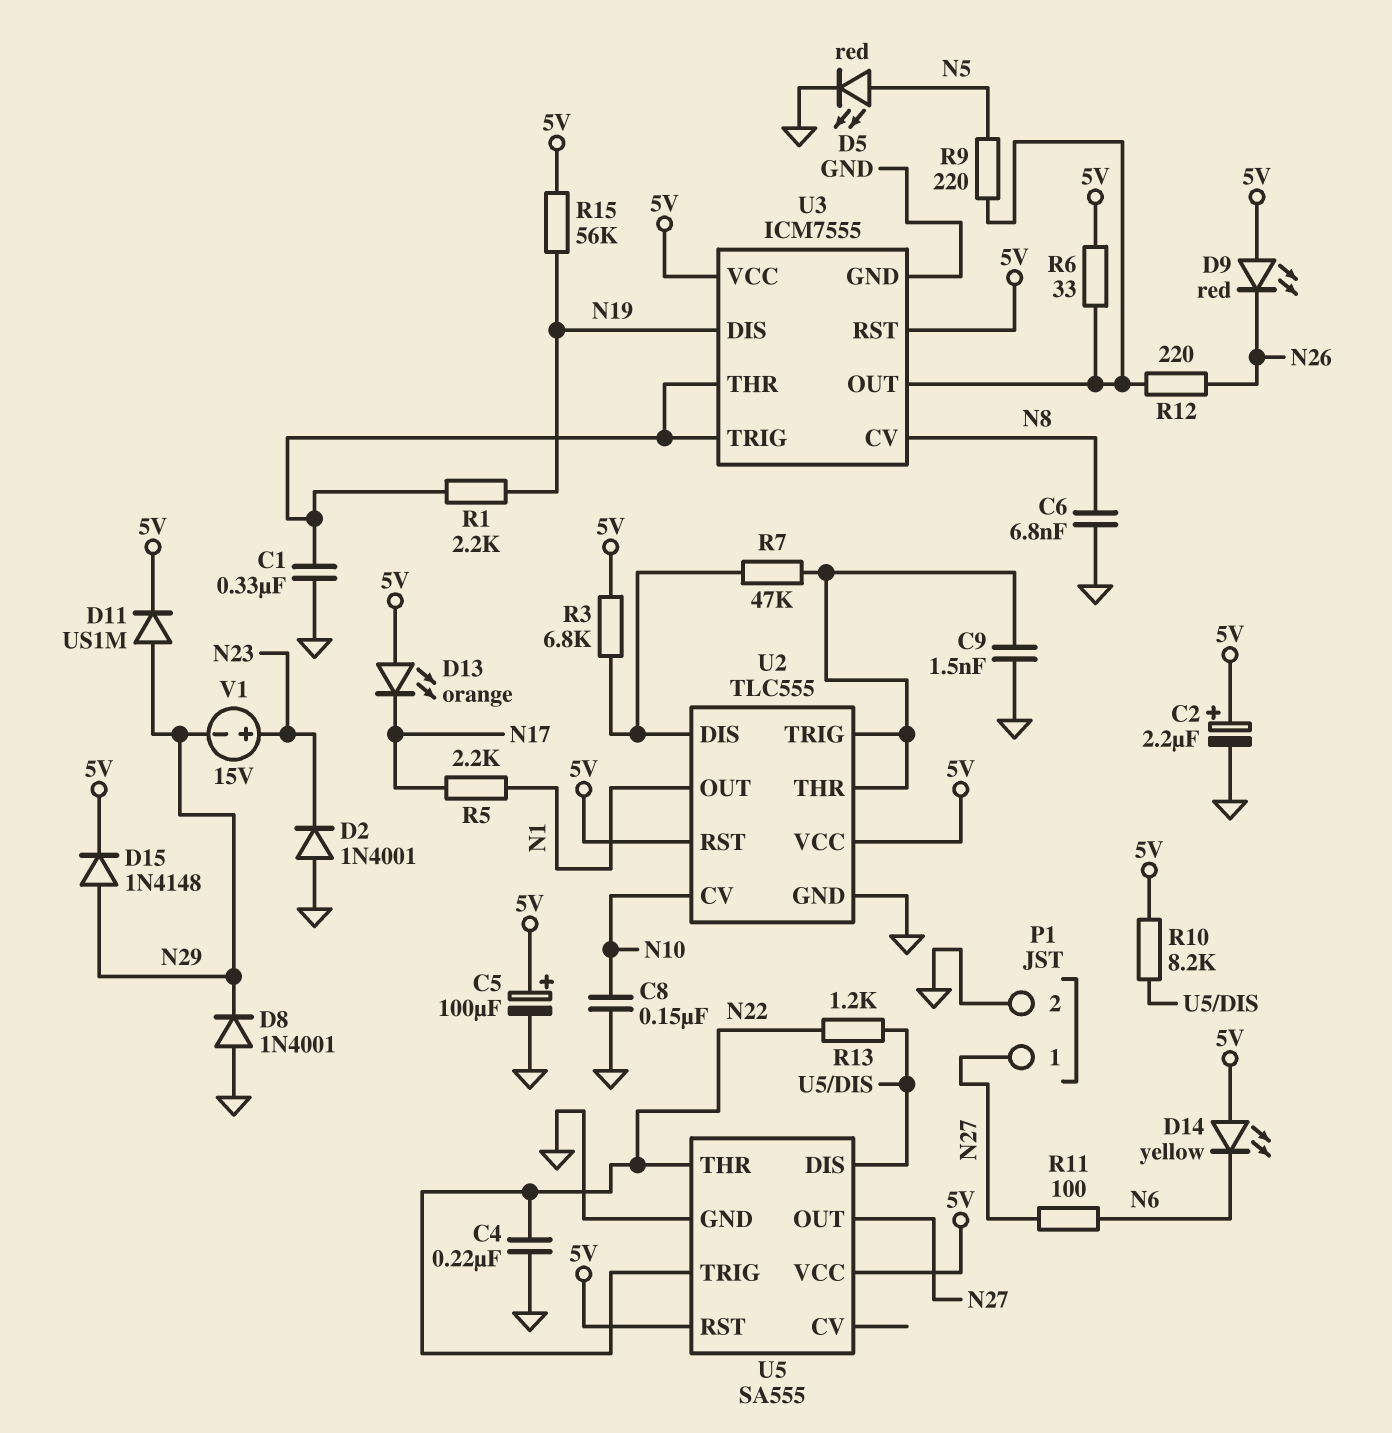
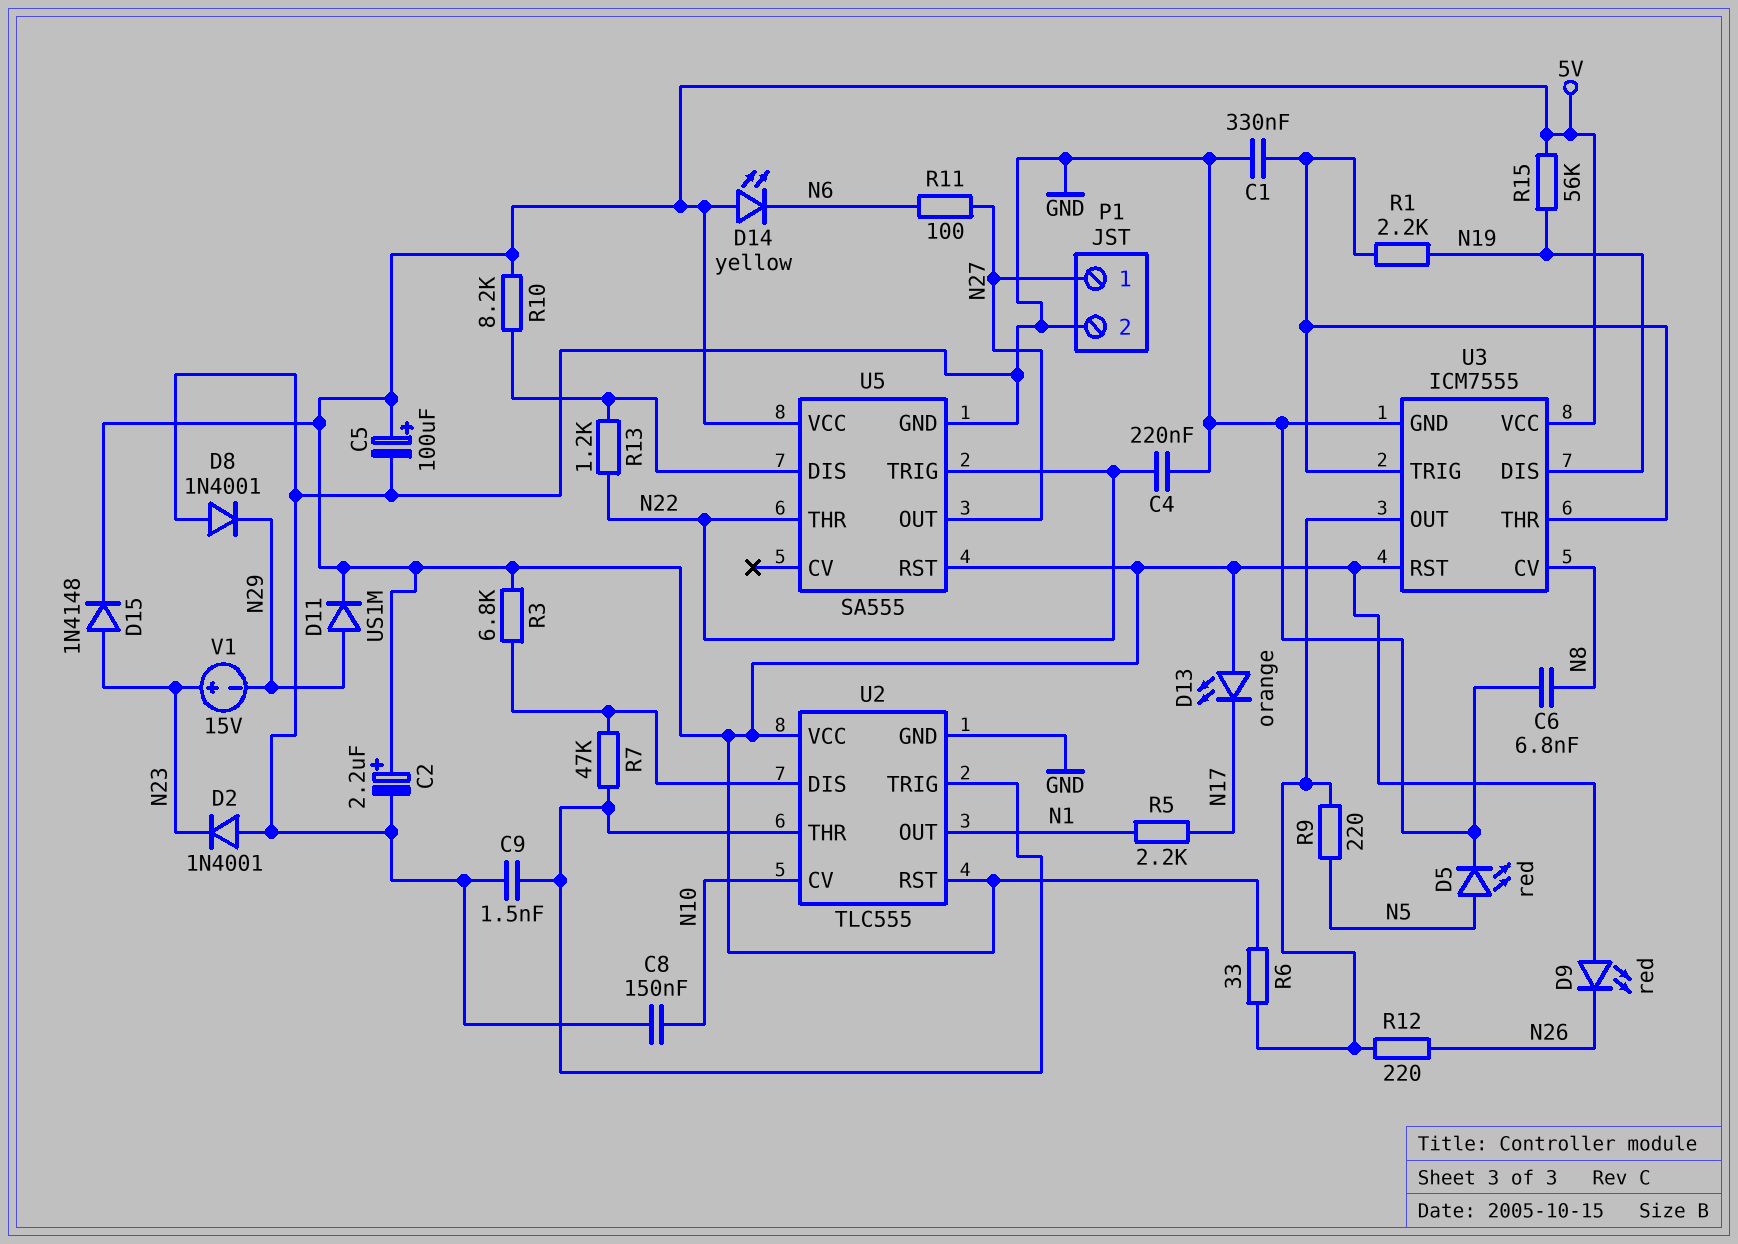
D15: diode 1N4148 (A N29, K 5V) -> diode 1N4148 (A N23, K 5V)

